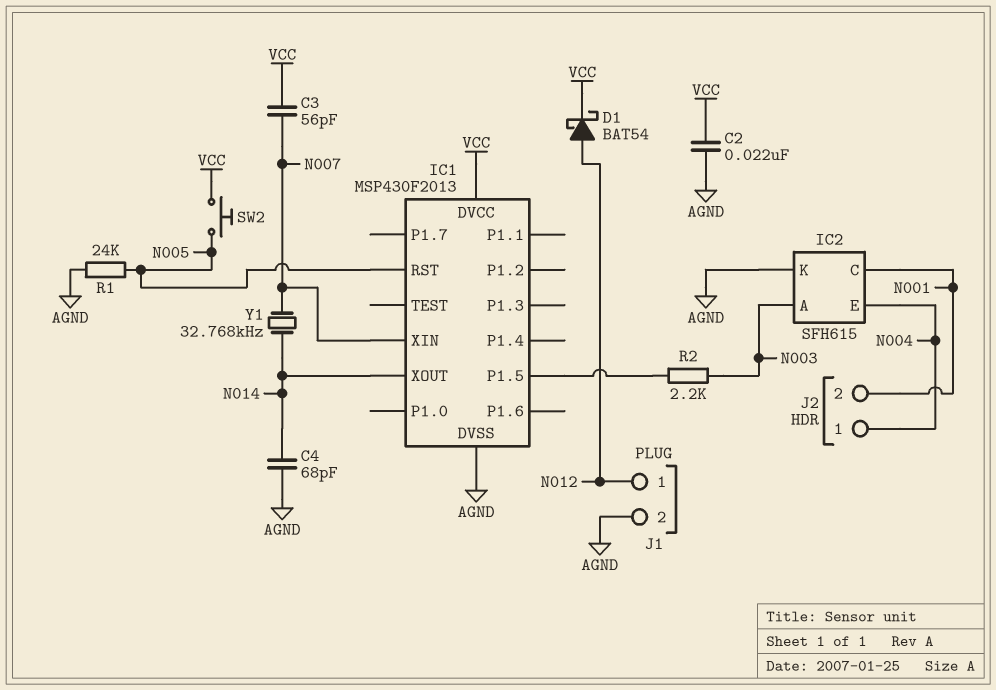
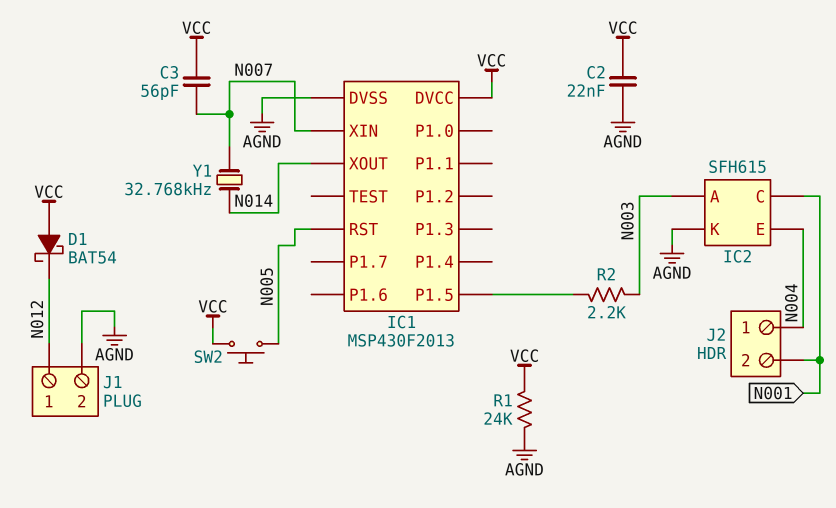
C4: 68pF (AGND, N014) -> none
D1: schottky BAT54 (A N012, K VCC) -> schottky BAT54 (A VCC, K N012)
R1: 24k (AGND, N005) -> 24k (AGND, VCC)

